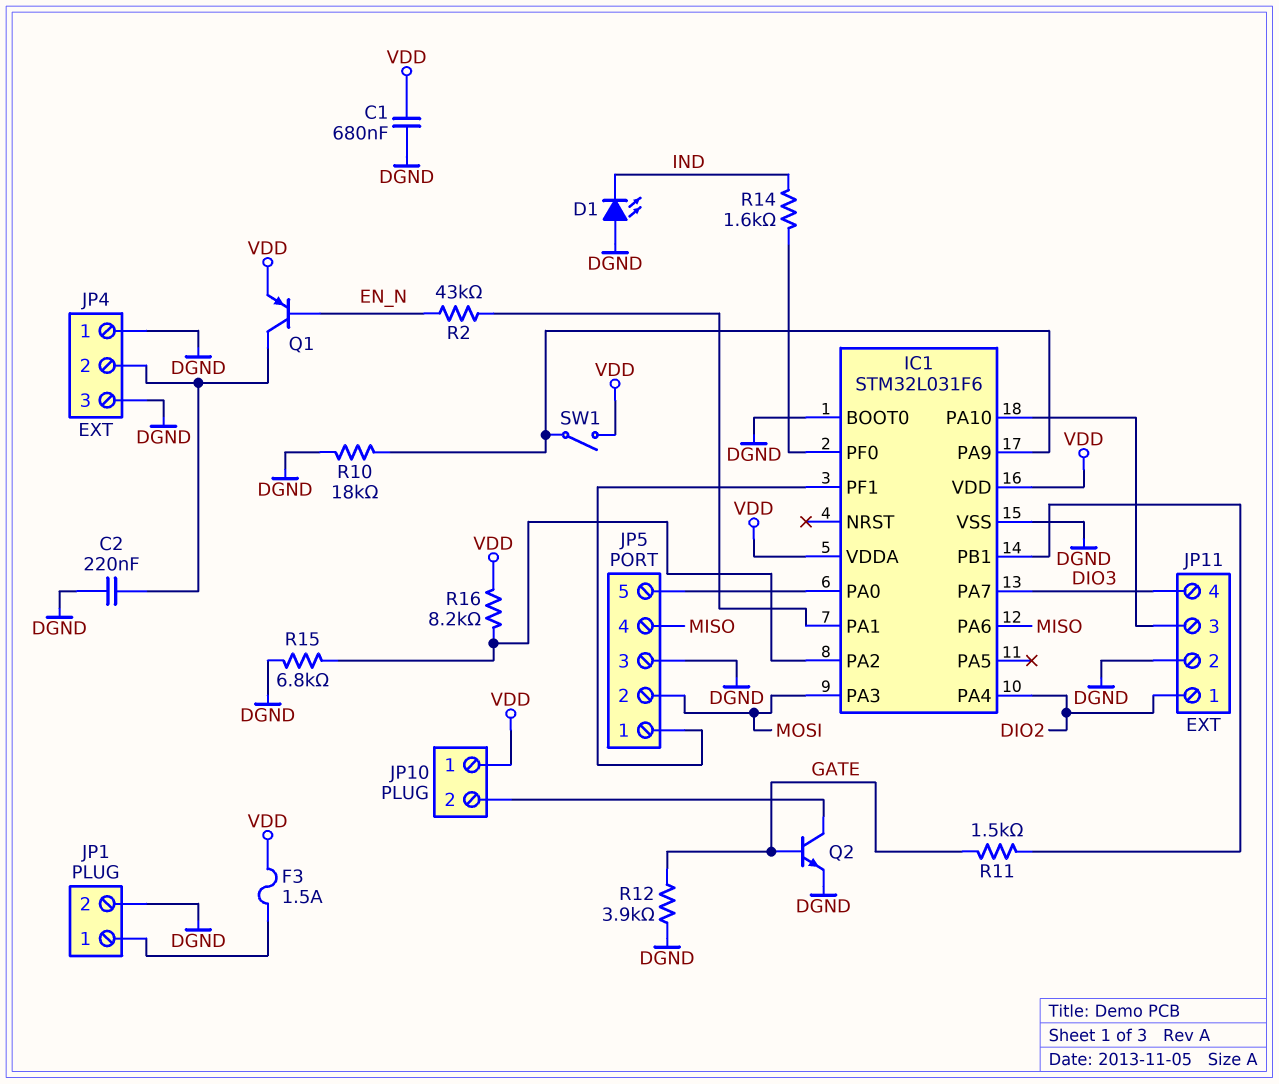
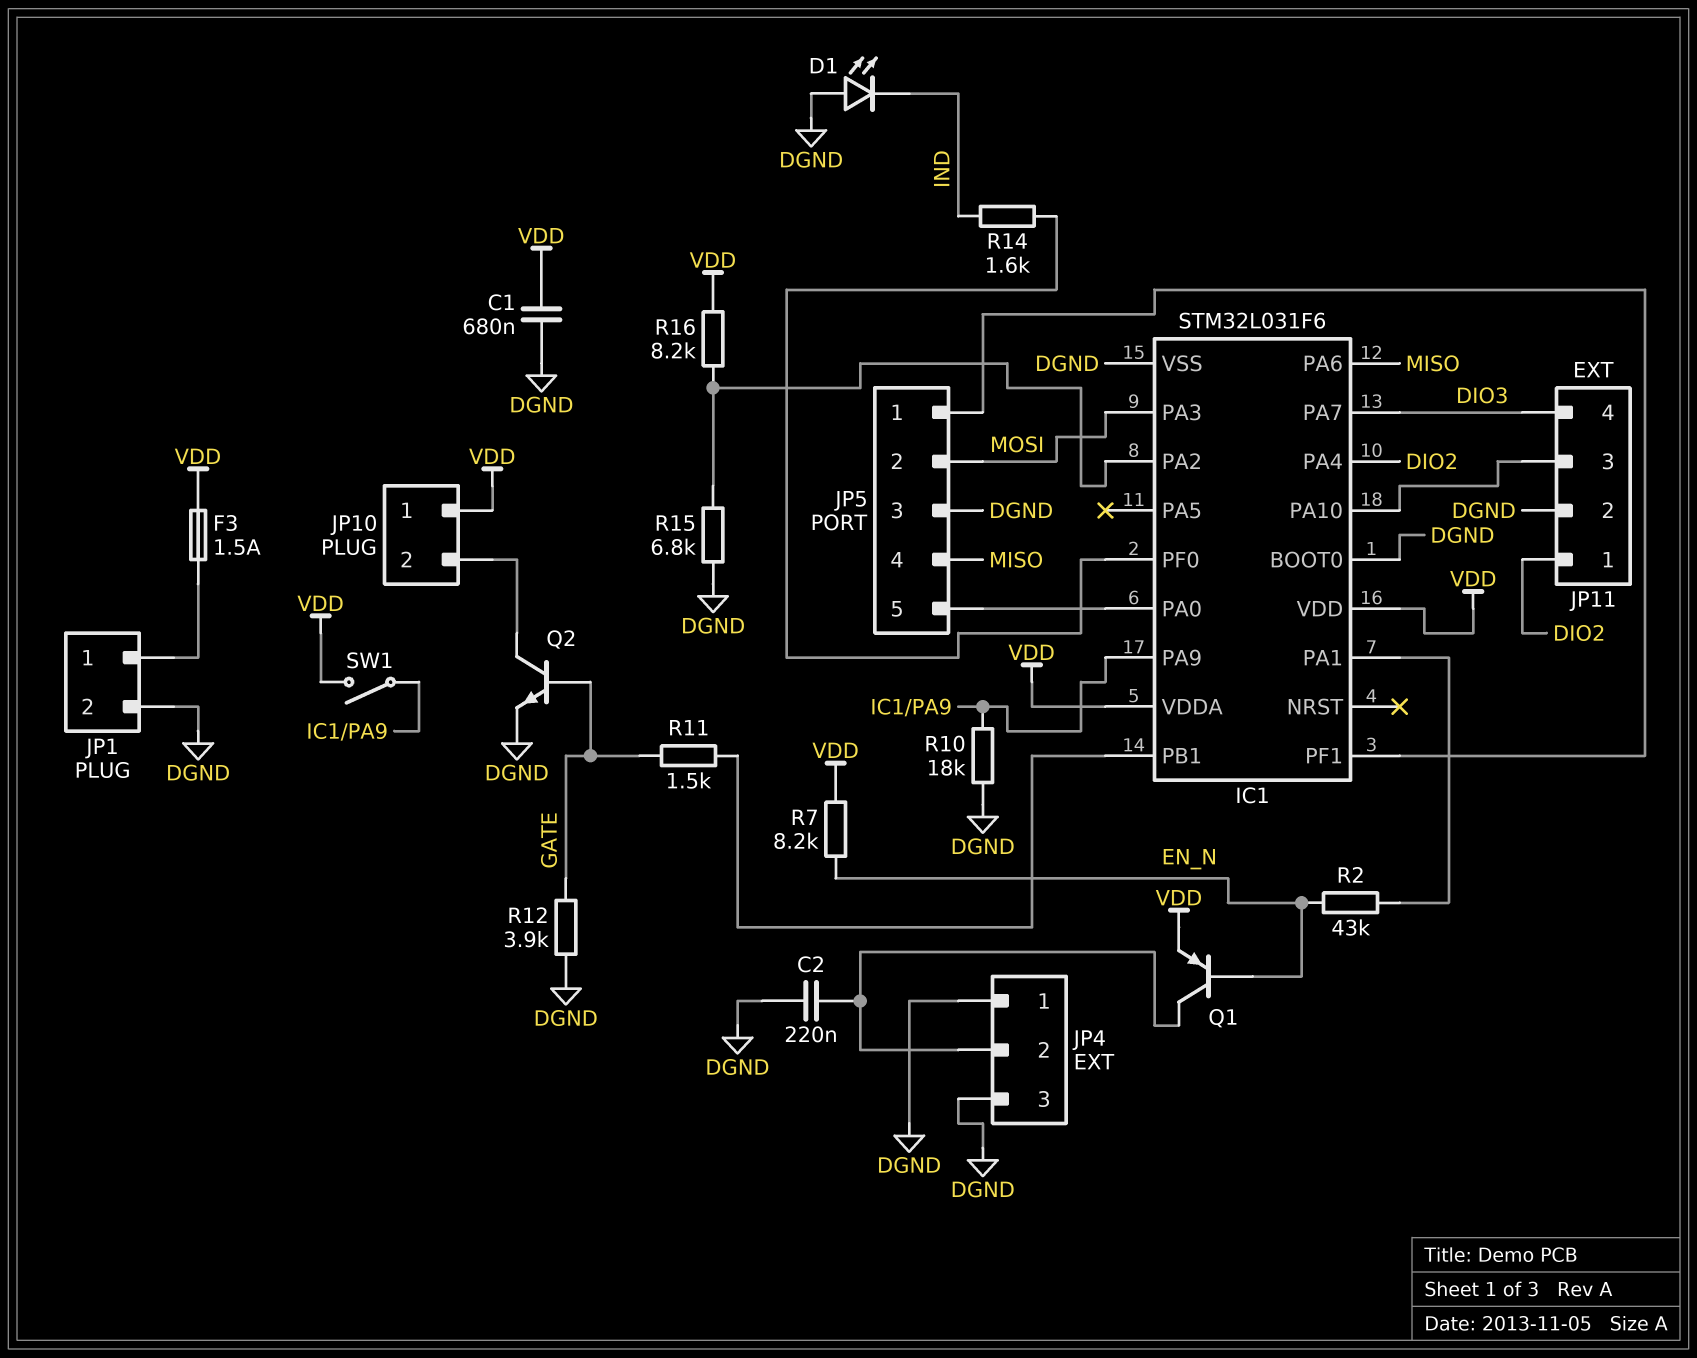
R7: none -> 8.2k (EN_N, VDD)

